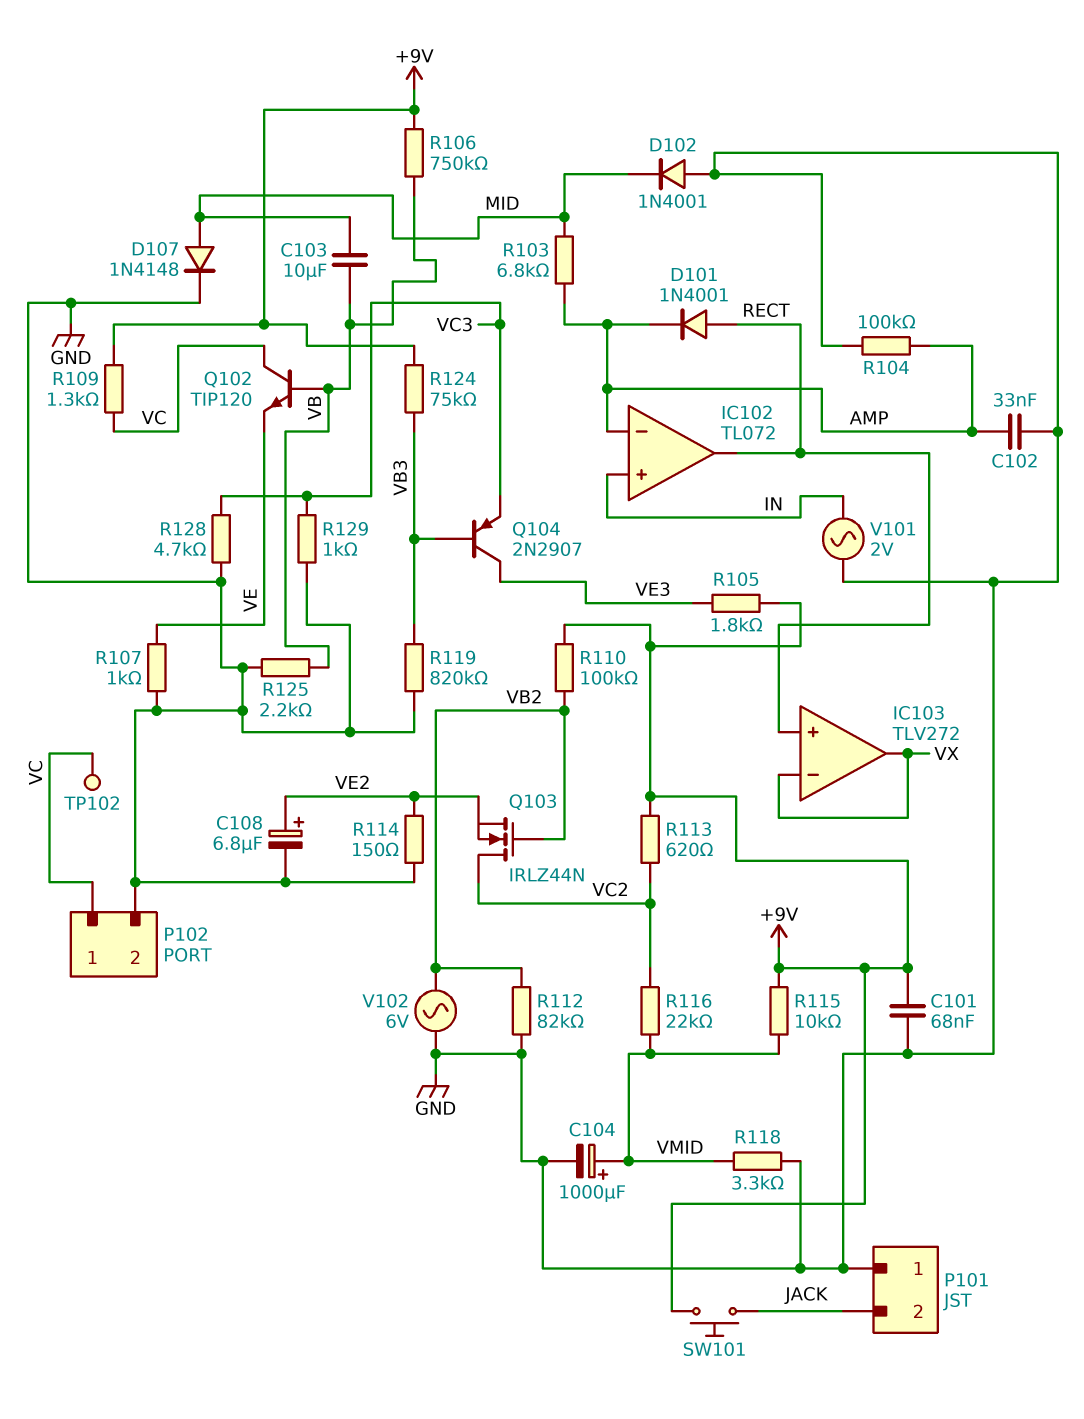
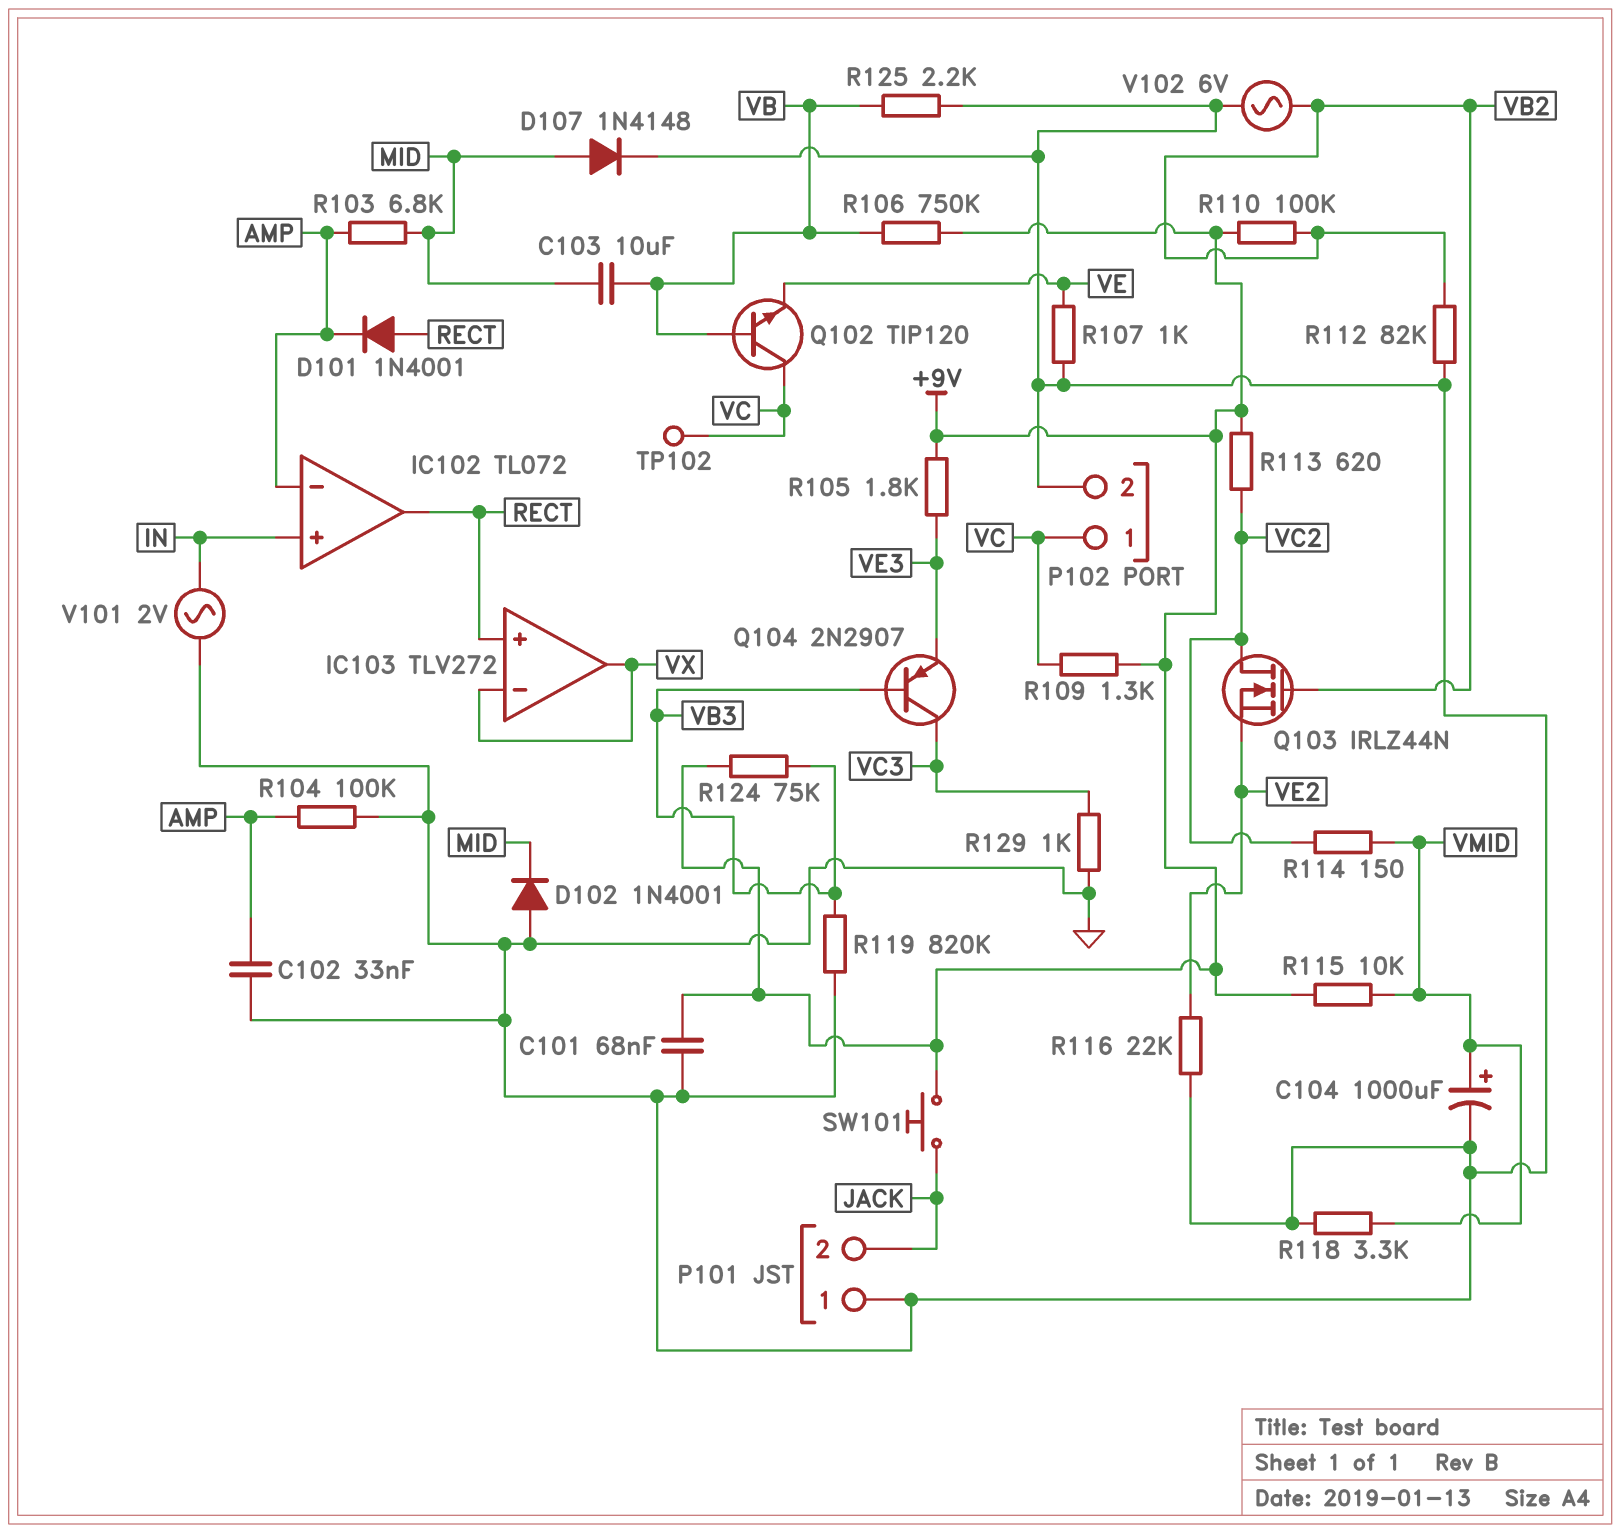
C108: 6.8uF (plus VE2, minus GND) -> none
Q104: PNP 2N2907 (B VB3, C VE3, E VC3) -> PNP 2N2907 (B VB3, C VC3, E VE3)
R114: 150 (GND, VE2) -> 150 (VC2, VMID)
R116: 22k (VC2, VMID) -> 22k (GND, VE2)
R128: 4.7k (GND, VC3) -> none

